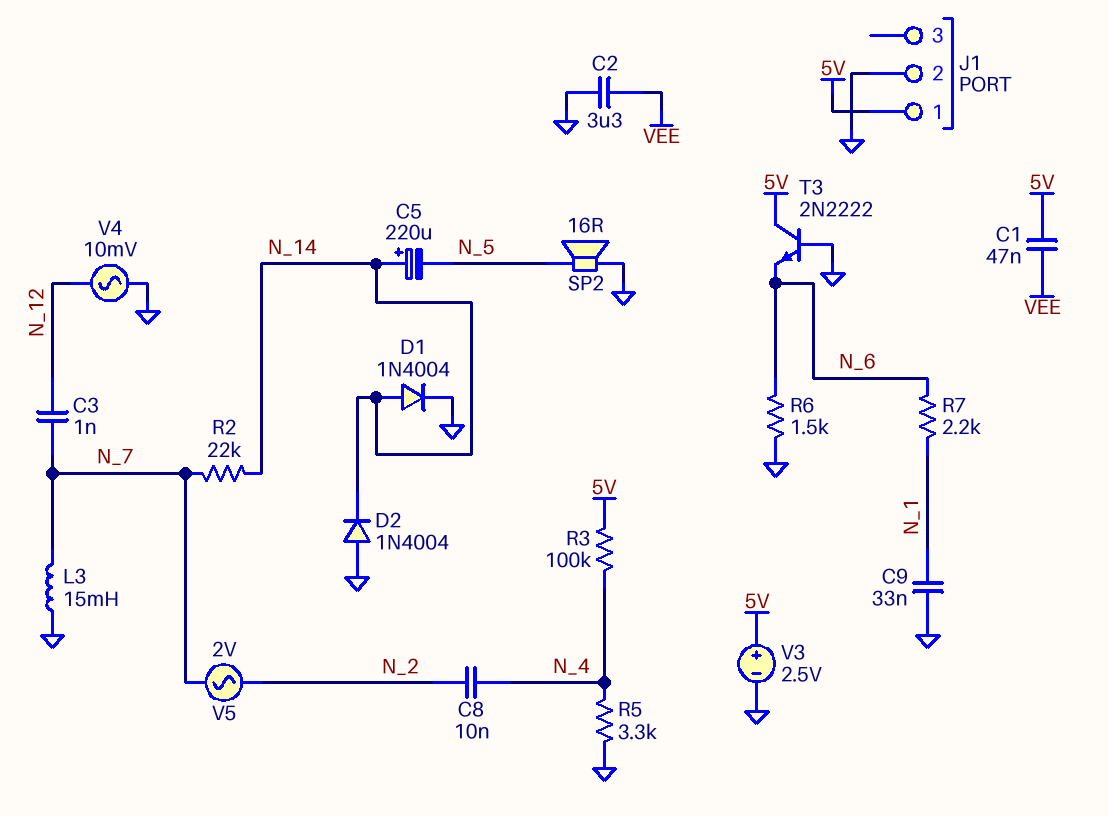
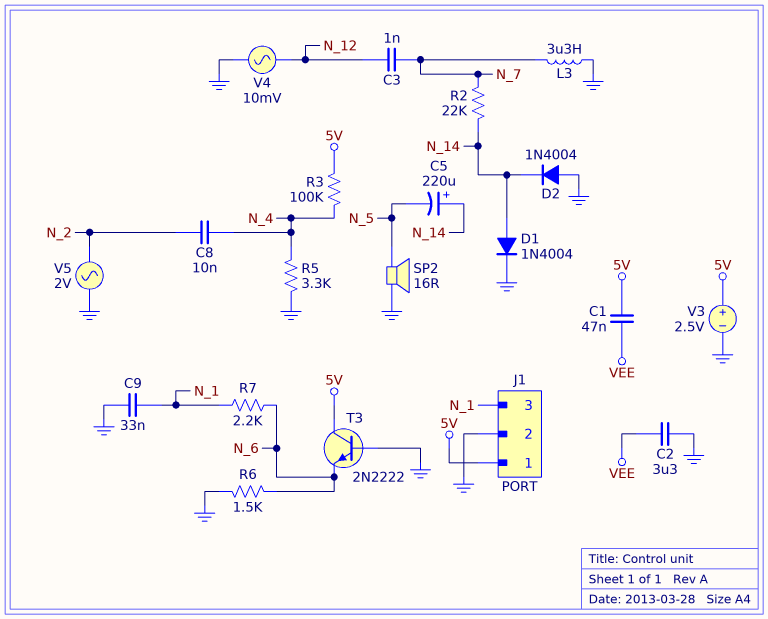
J1 pin 3: none -> N_1
L3: 15mH (GND, N_7) -> 3.3uH (GND, N_7)
V5: AC 2V (N_2, N_7) -> AC 2V (GND, N_2)

